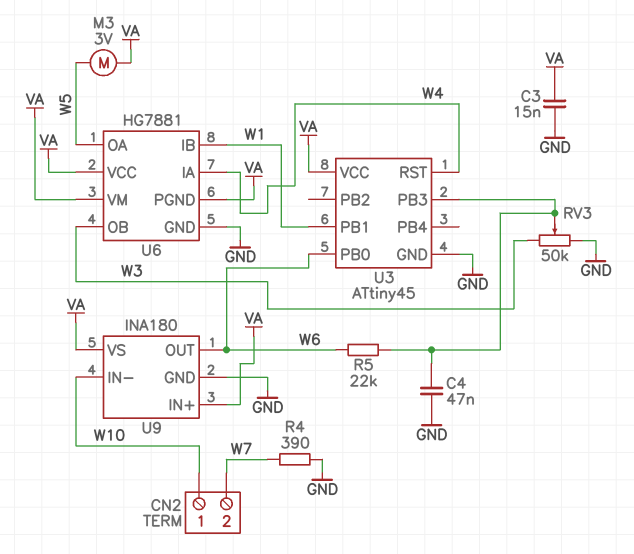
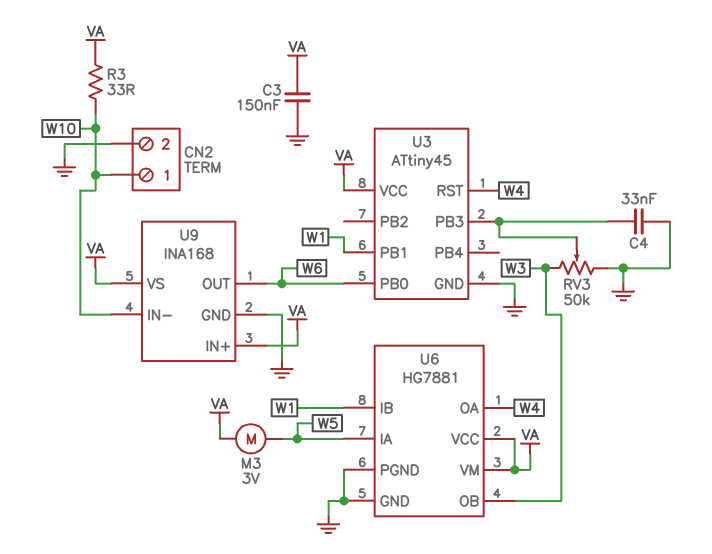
C3: 15nF (GND, VA) -> 150nF (GND, VA)
C4: 47nF (GND, U3/PB3) -> 33nF (GND, U3/PB3)
CN2 pin 2: W7 -> GND
R3: none -> 33 (VA, W10)
R4: 390 (GND, W7) -> none
R5: 22k (U3/PB3, W6) -> none
U6 pin IA: W4 -> W5
U6 pin OA: W5 -> W4
U6 pin PGND: VA -> GND
U9: INA180 -> INA168

